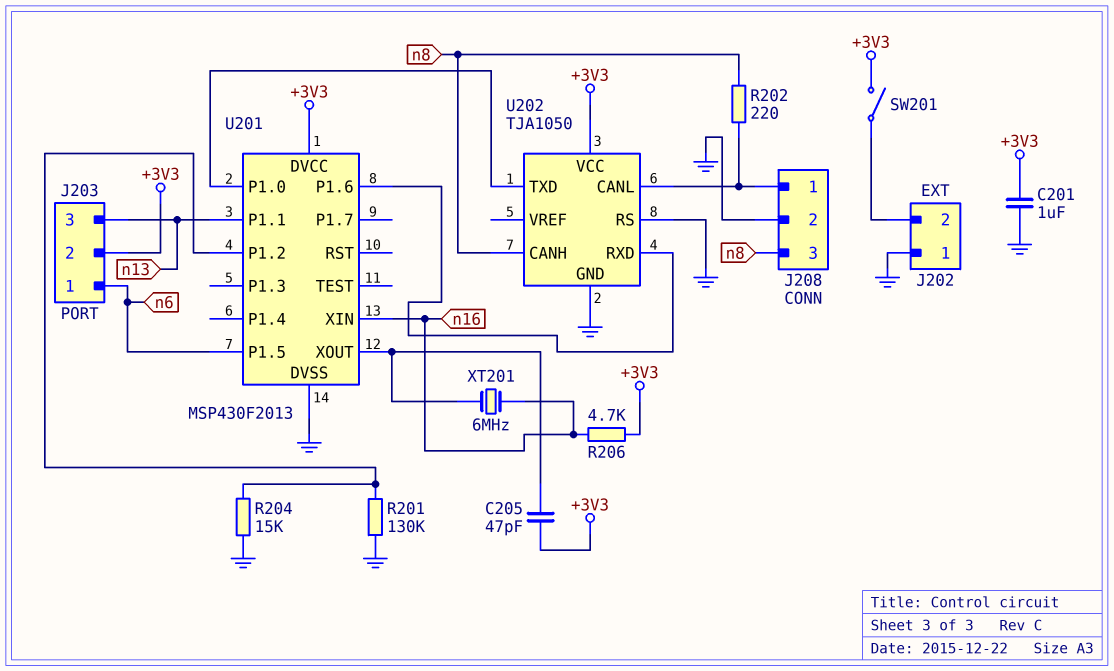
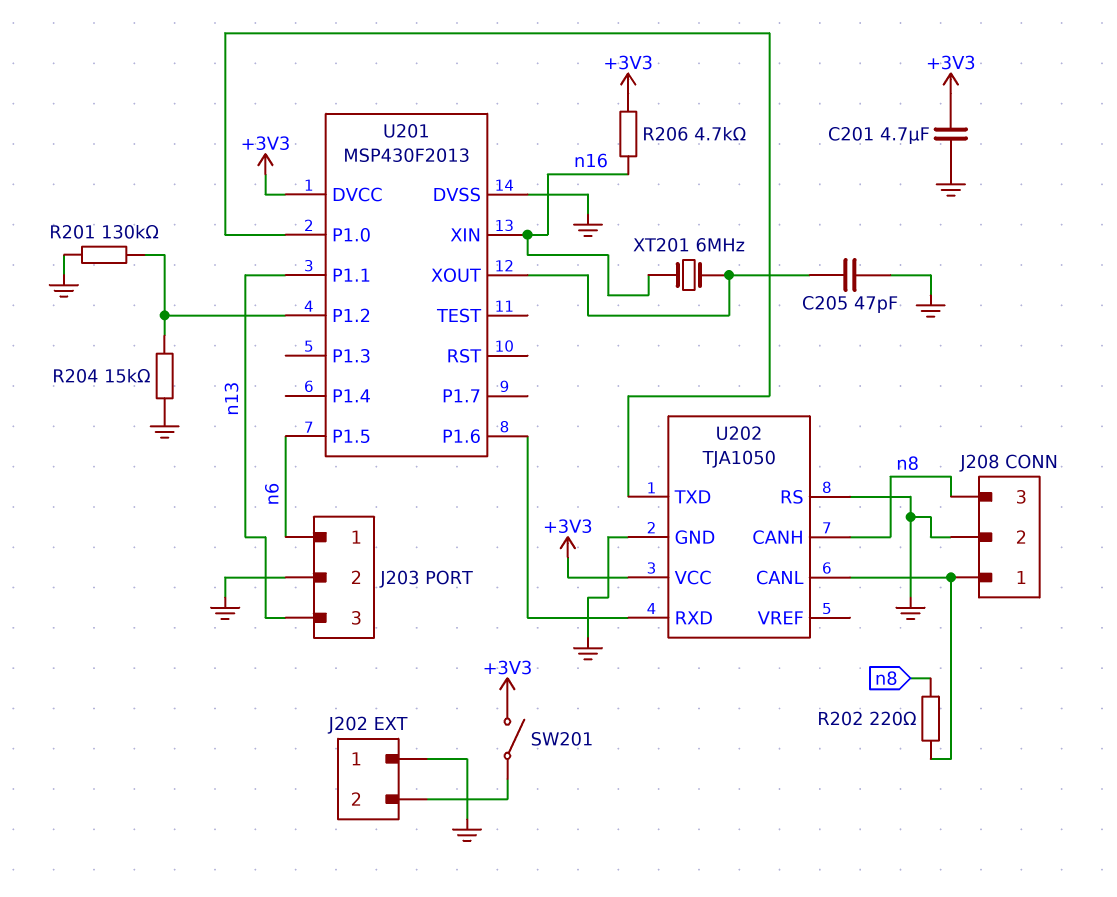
C201: 1uF (+3V3, GND) -> 4.7uF (+3V3, GND)
C205: 47pF (+3V3, U201/XOUT) -> 47pF (GND, U201/XOUT)
J203 pin 2: +3V3 -> GND

